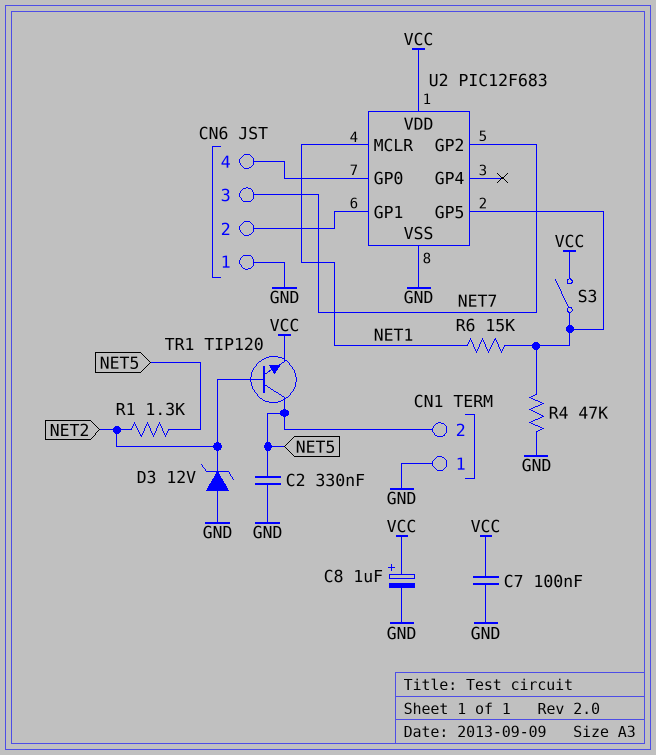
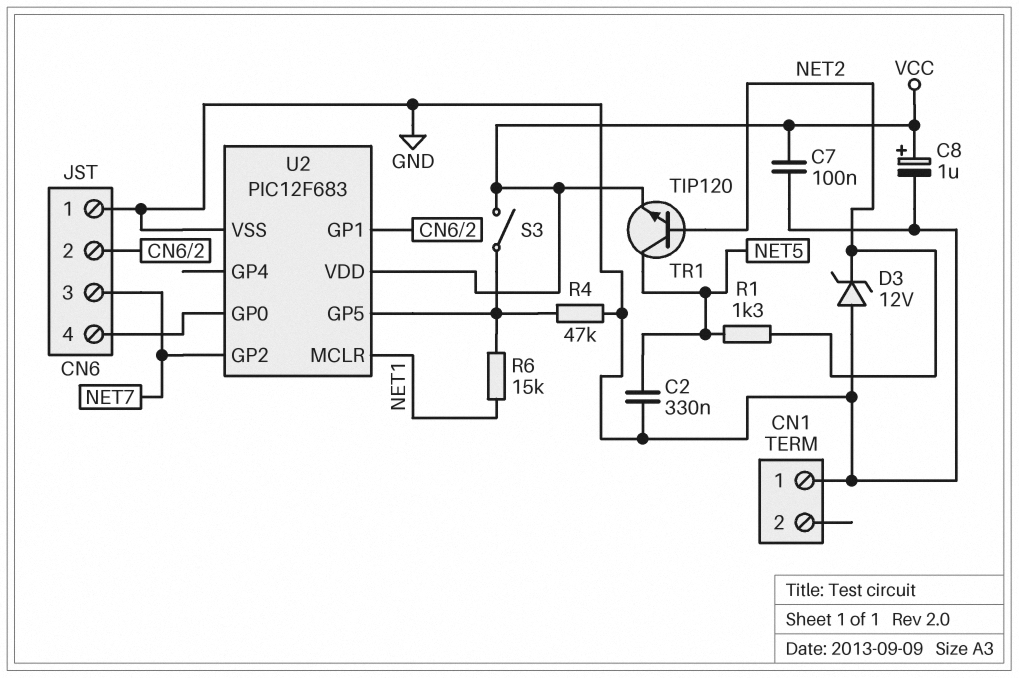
CN1 pin 2: NET5 -> none

